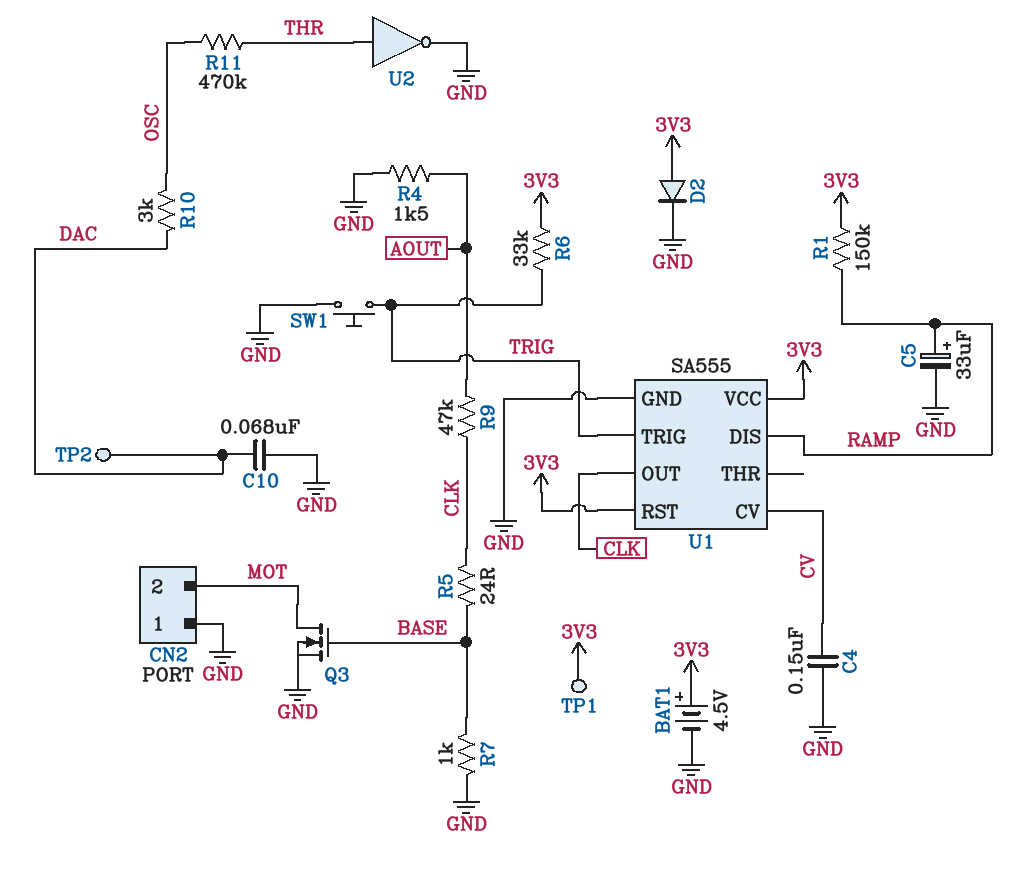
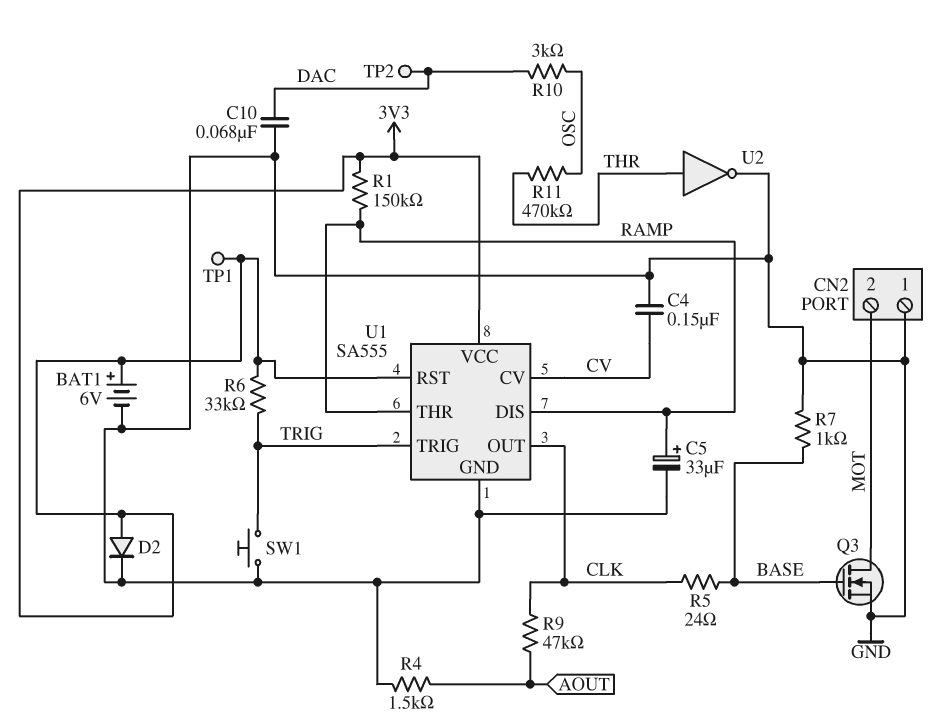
BAT1: 4.5V (plus 3V3, minus GND) -> 6V (plus 3V3, minus GND)
U1 pin THR: none -> RAMP

